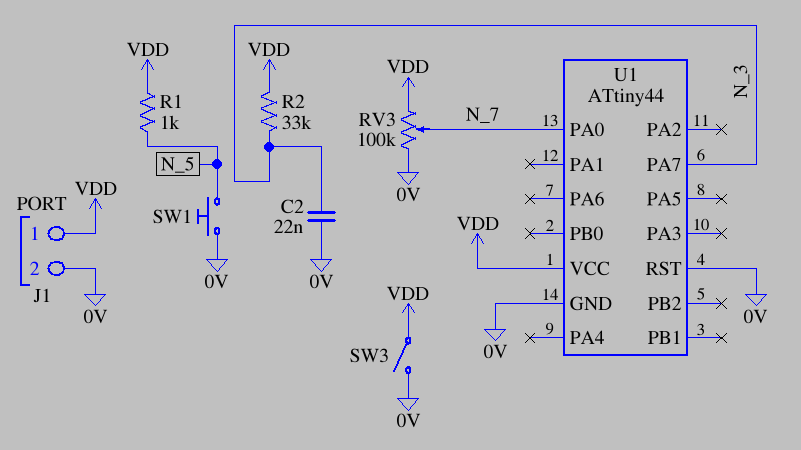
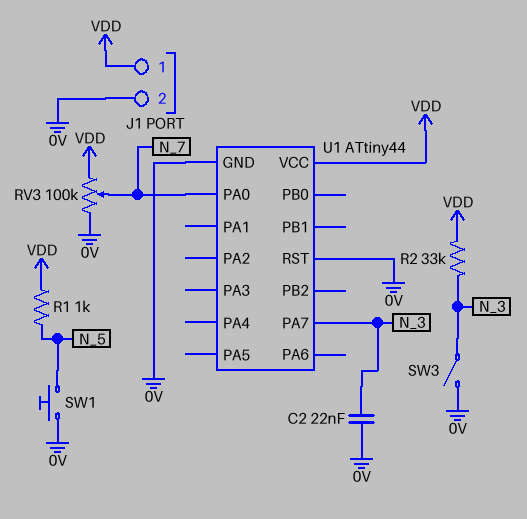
SW3: switch (0V, VDD) -> switch (0V, N_3)

